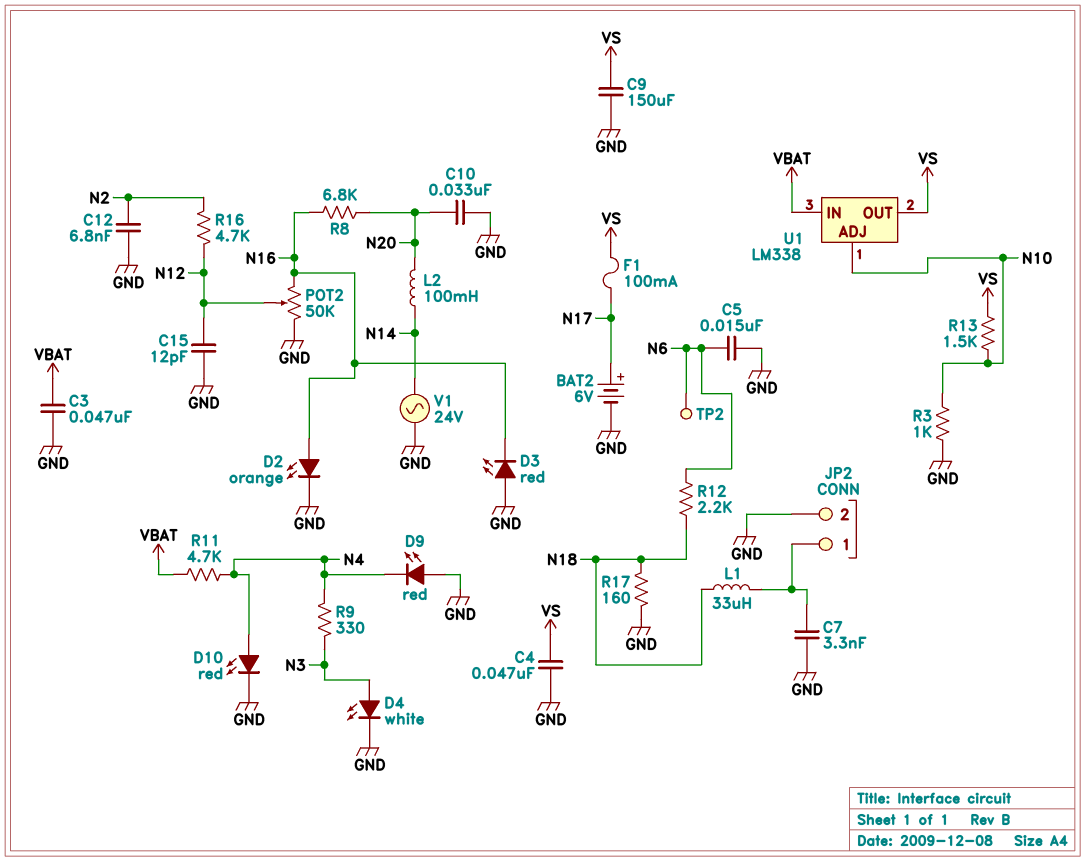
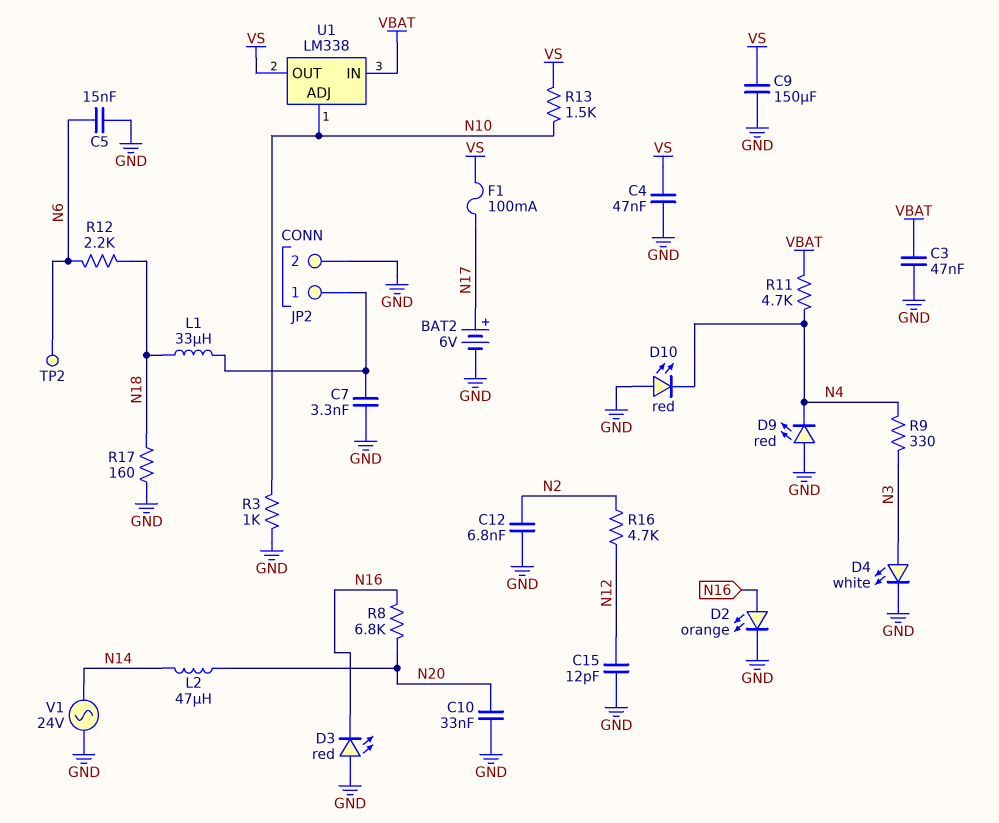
D10: LED red (A N4, K GND) -> LED red (A GND, K N4)
L2: 100mH (N14, N20) -> 47uH (N14, N20)
POT2: 50k (GND, N16, wiper N12) -> none

